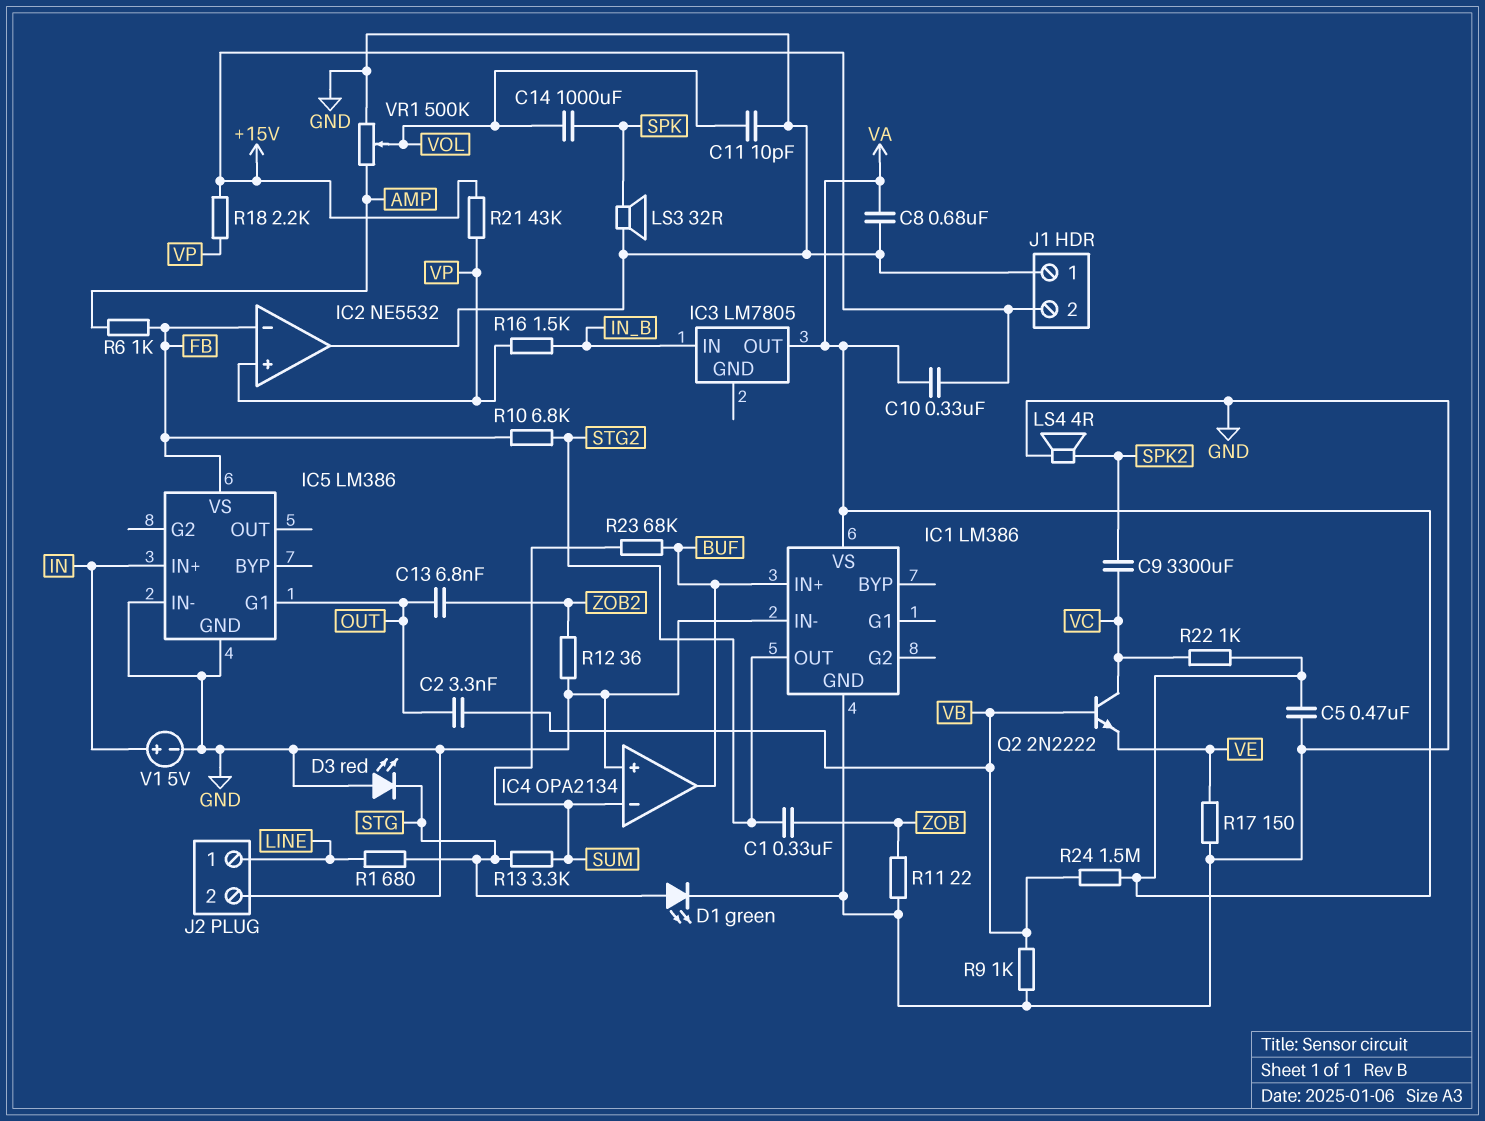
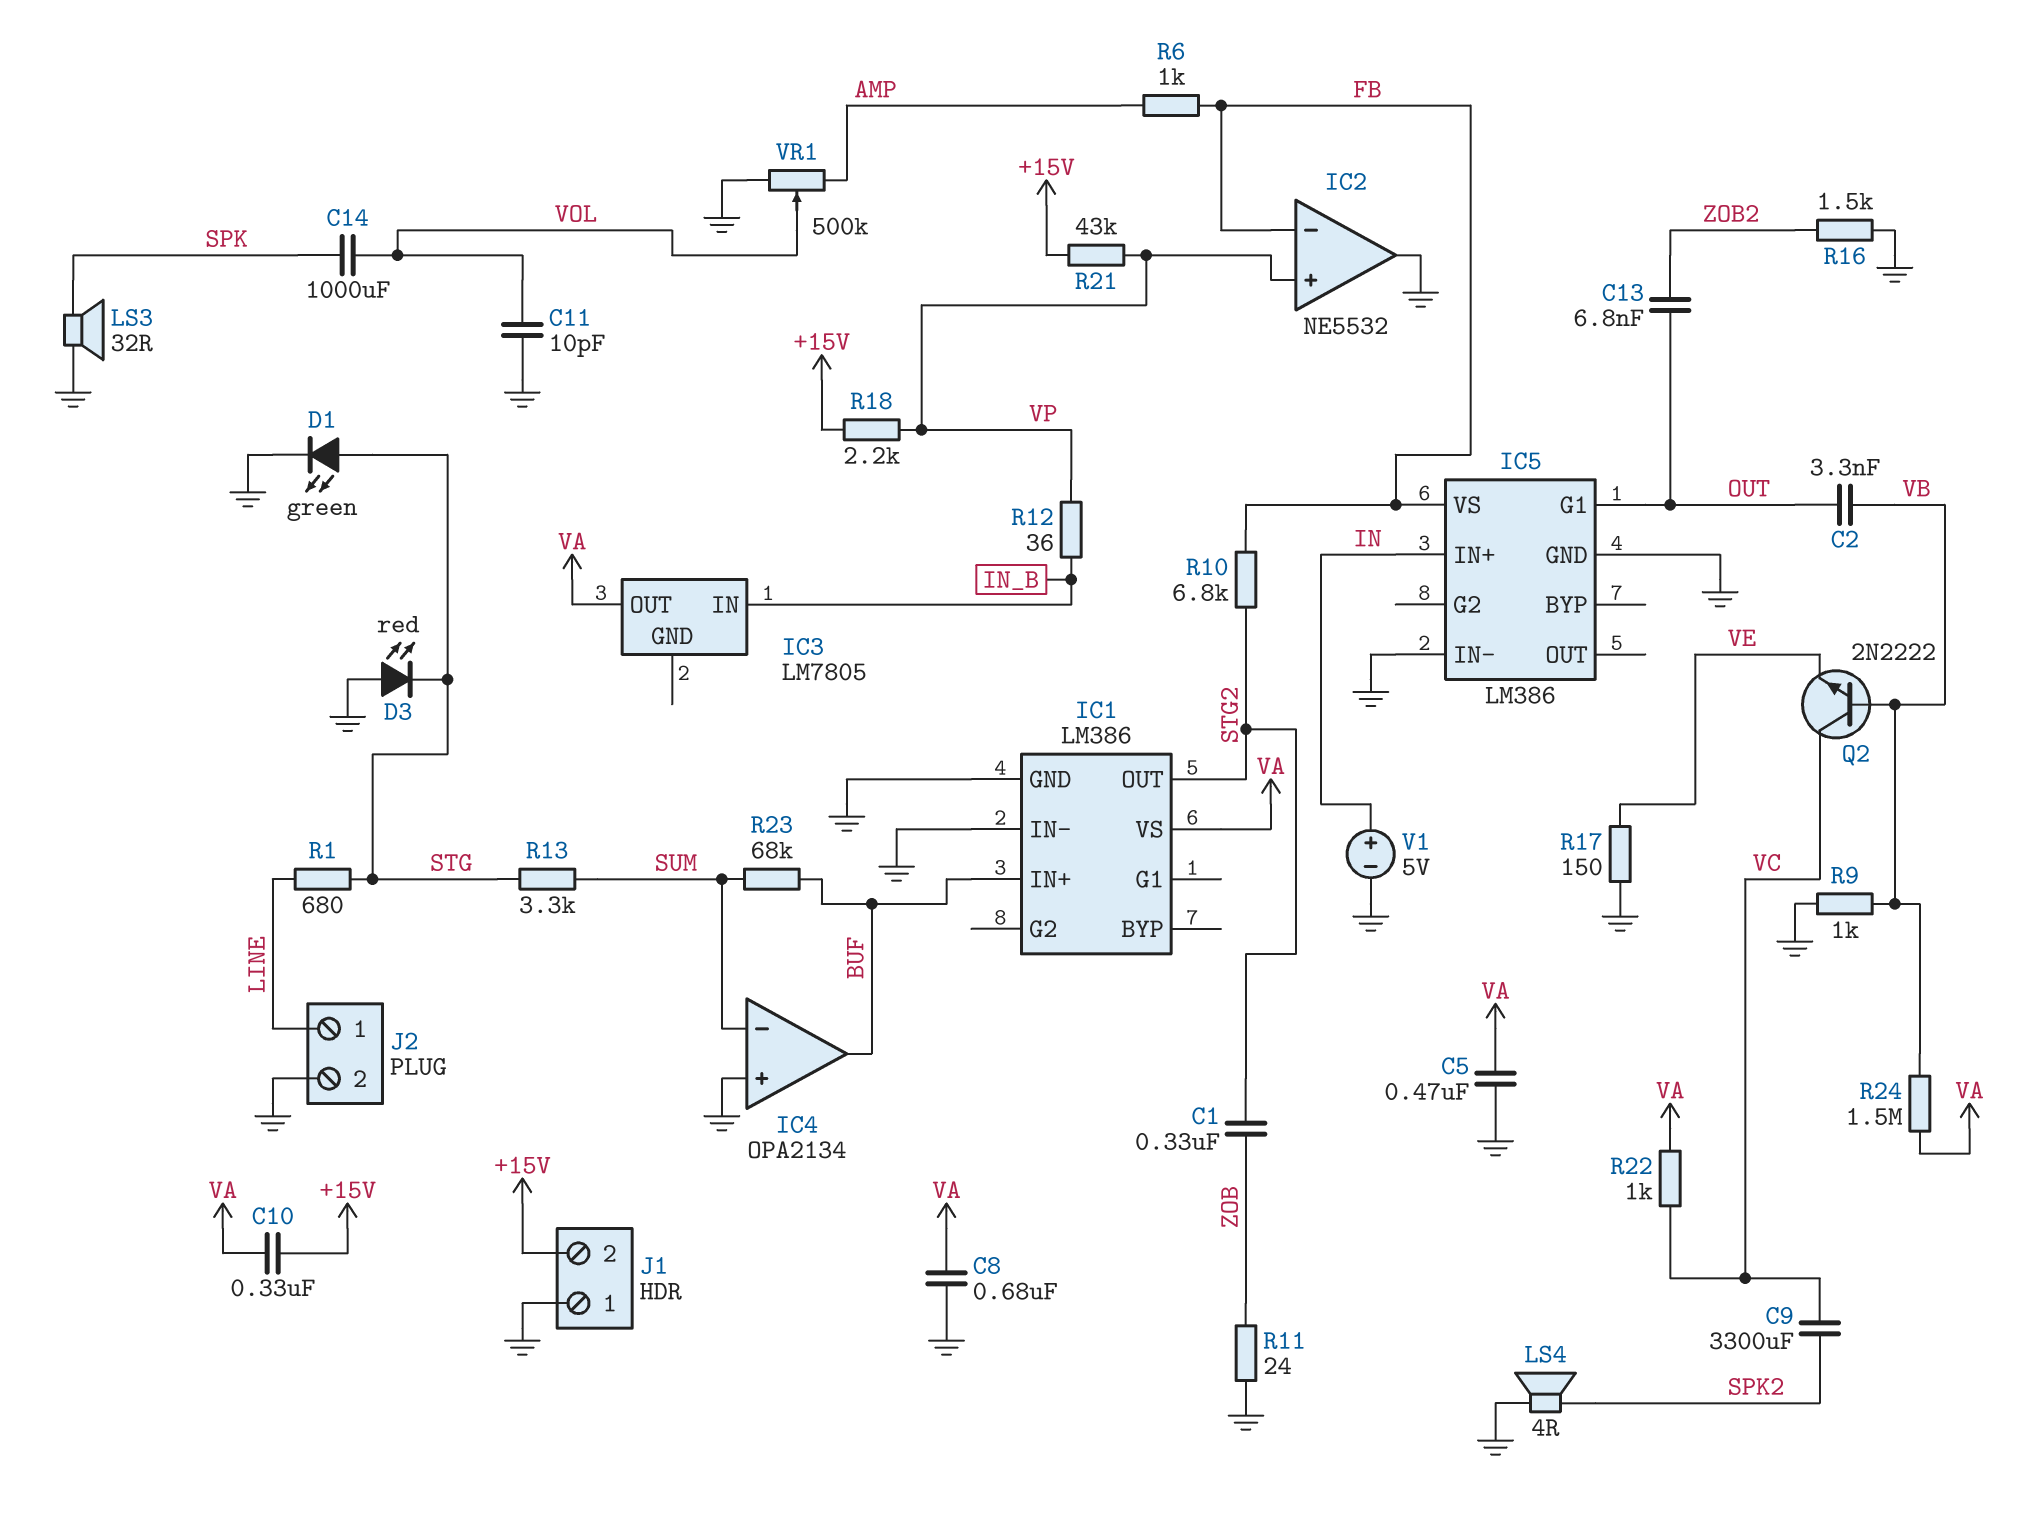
R11: 22 (GND, ZOB) -> 24 (GND, ZOB)
R12: 36 (GND, ZOB2) -> 36 (IN_B, VP)
R16: 1.5k (IN_B, VP) -> 1.5k (GND, ZOB2)

